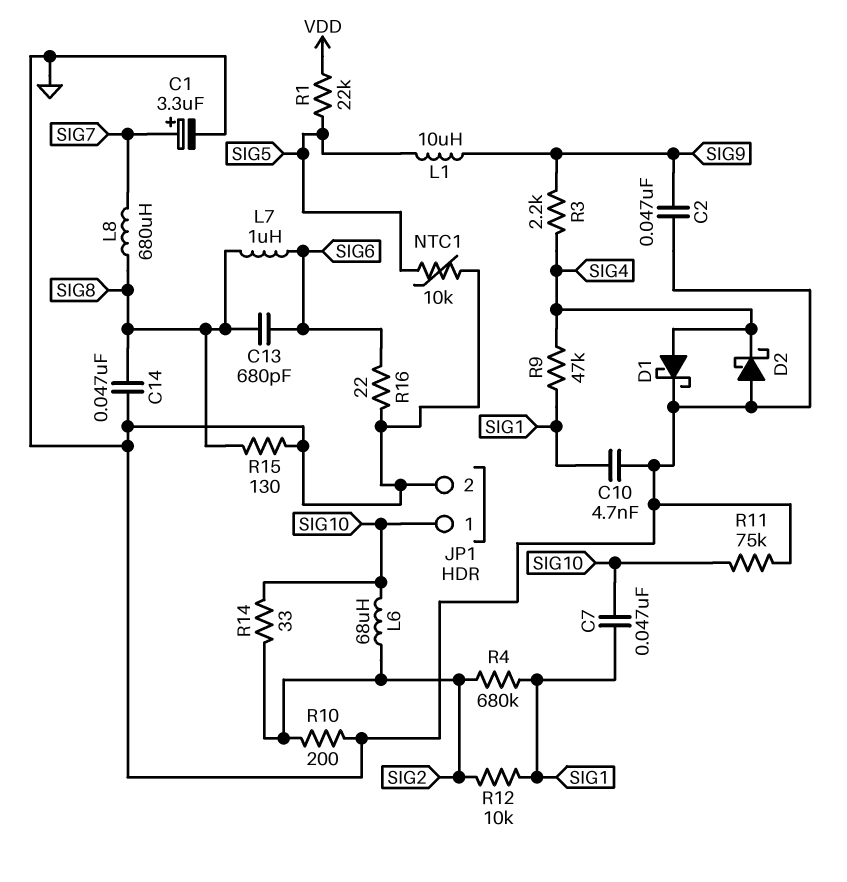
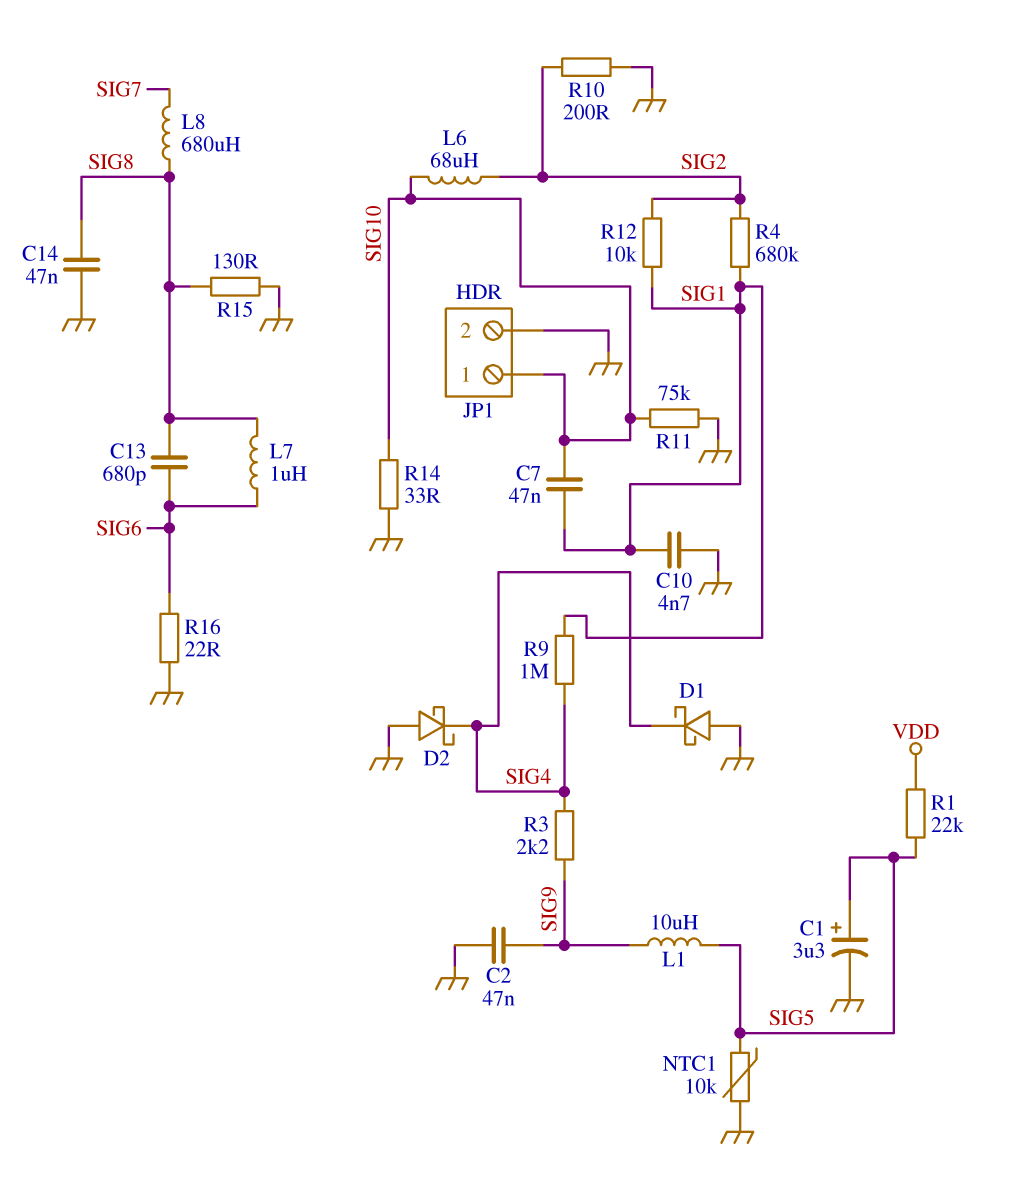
C1: 3.3uF (plus SIG7, minus GND) -> 3.3uF (plus SIG5, minus GND)
D1: schottky (A SIG4, K GND) -> schottky (A GND, K SIG4)
R9: 47k (SIG1, SIG4) -> 1M (SIG1, SIG4)
R14: 33 (SIG2, SIG10) -> 33 (GND, SIG10)

